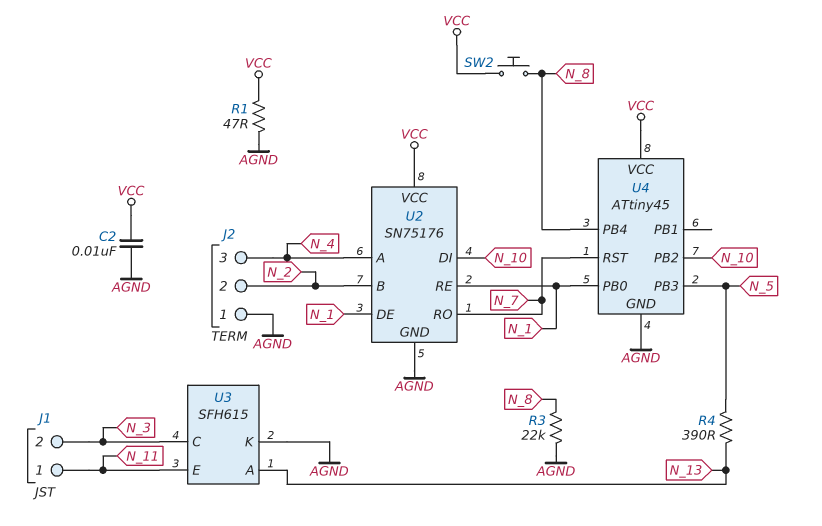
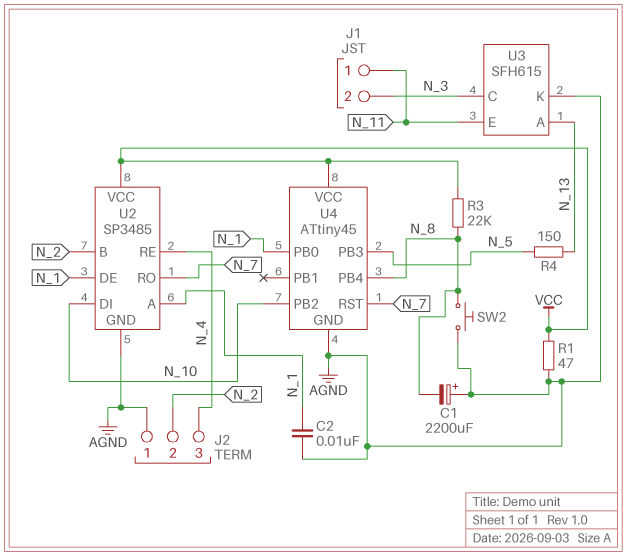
C1: none -> 2200uF (plus AGND, minus N_8)
C2: 10nF (AGND, VCC) -> 10nF (AGND, N_1)
R3: 22k (AGND, N_8) -> 22k (N_8, VCC)
R4: 390 (N_5, N_13) -> 150 (N_5, N_13)
SW2: button (N_8, VCC) -> button (AGND, N_8)
U2: SN75176 -> SP3485
U2 pin A: N_4 -> N_1
U2 pin RE: N_1 -> N_4

